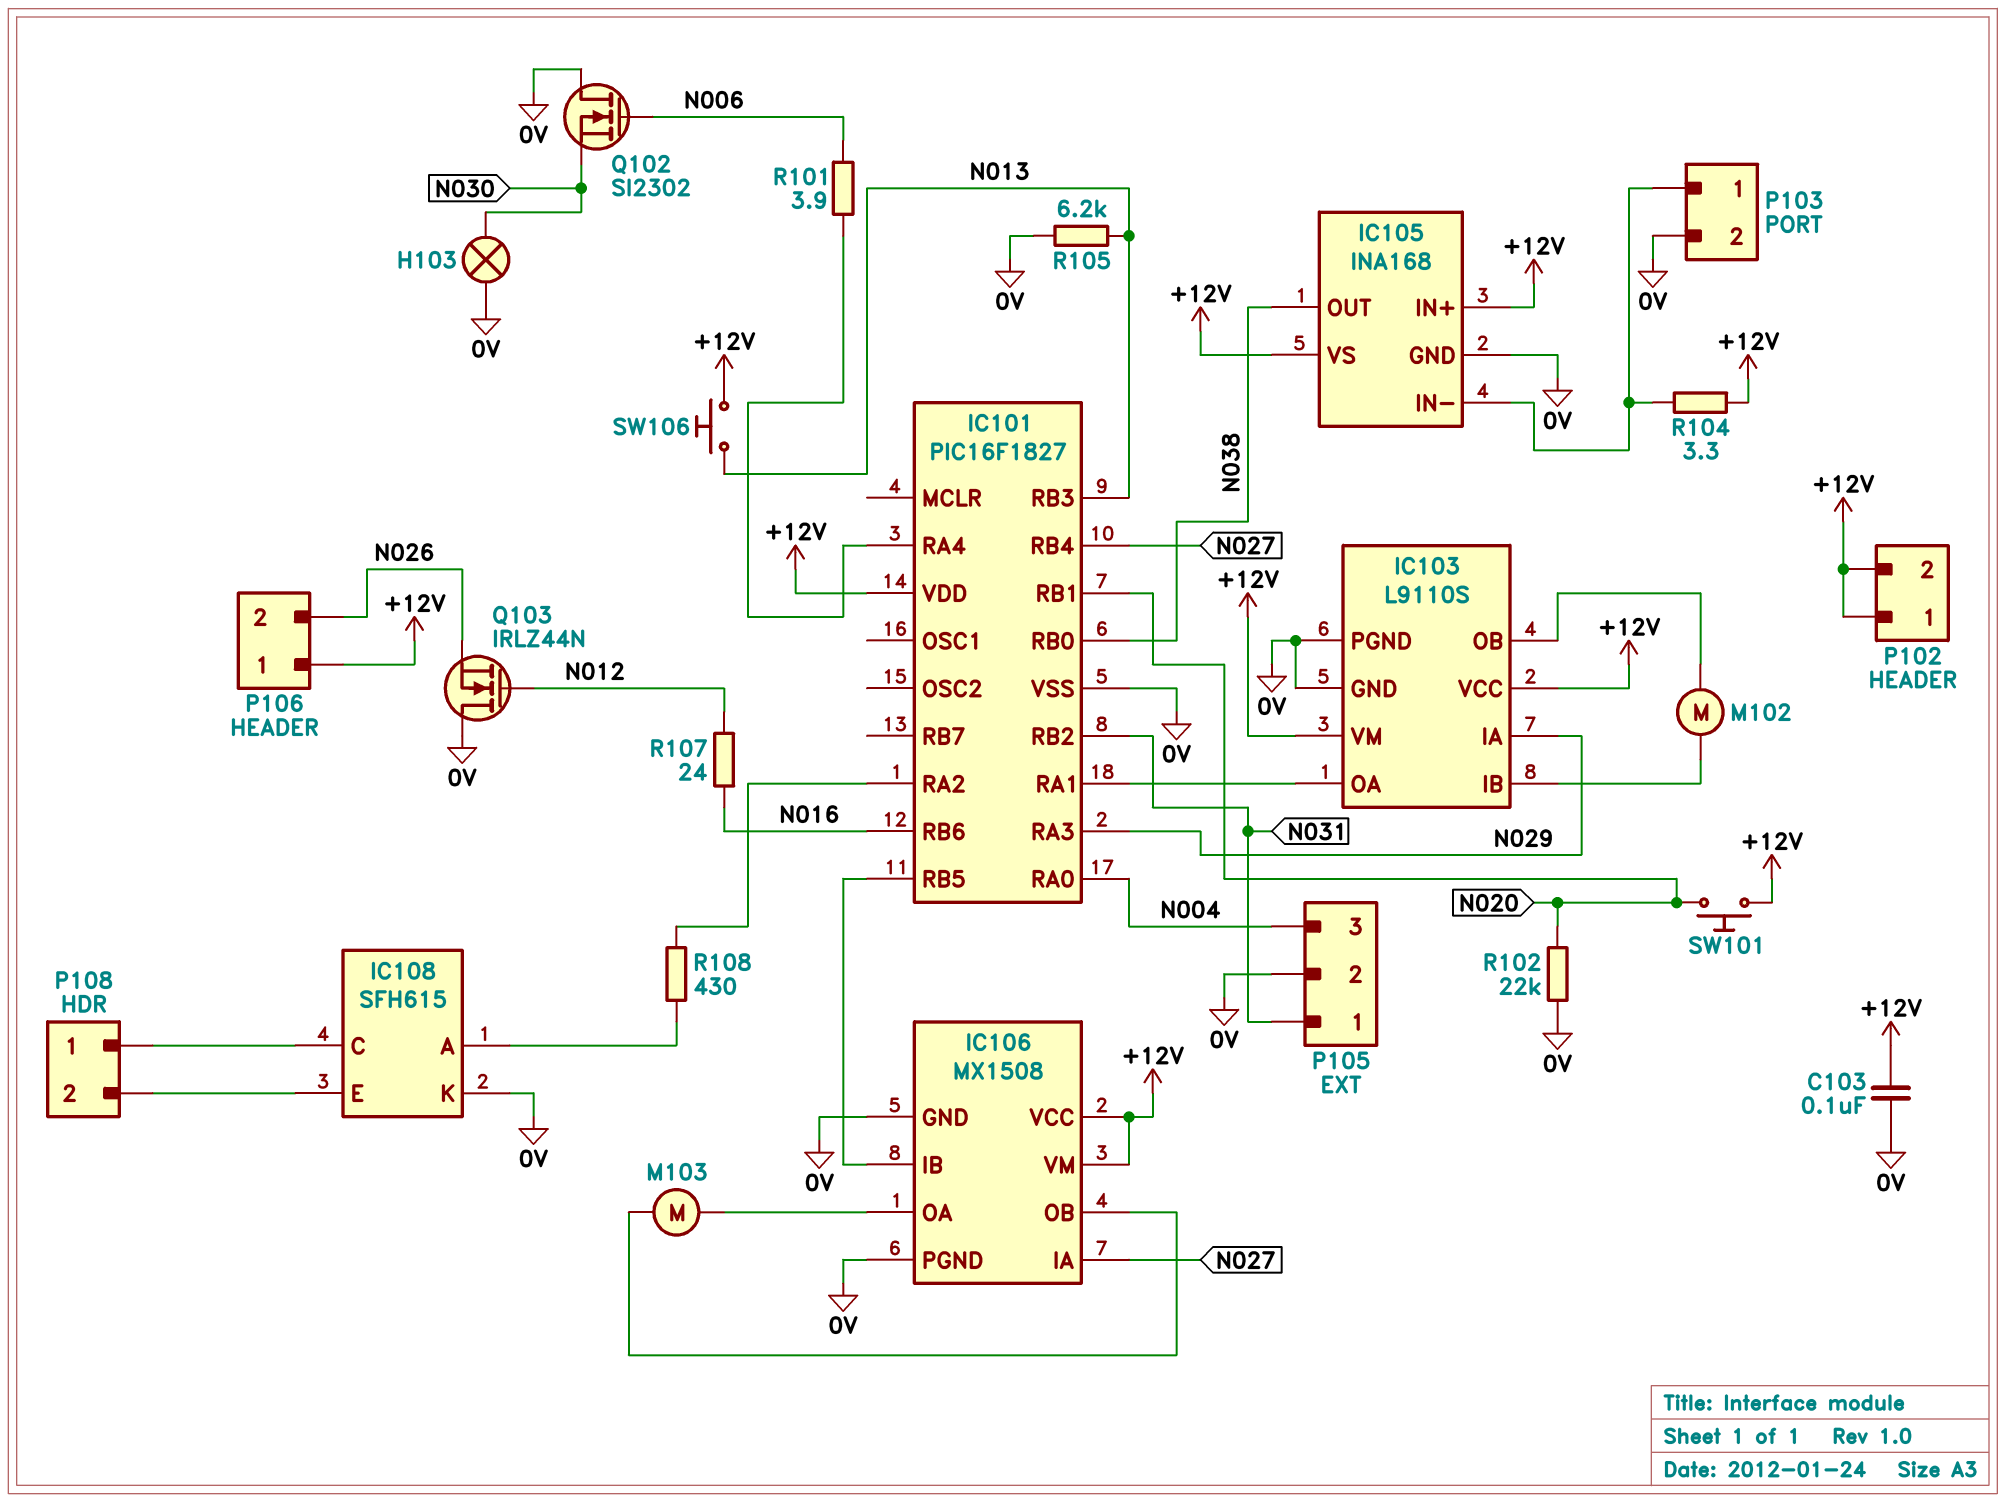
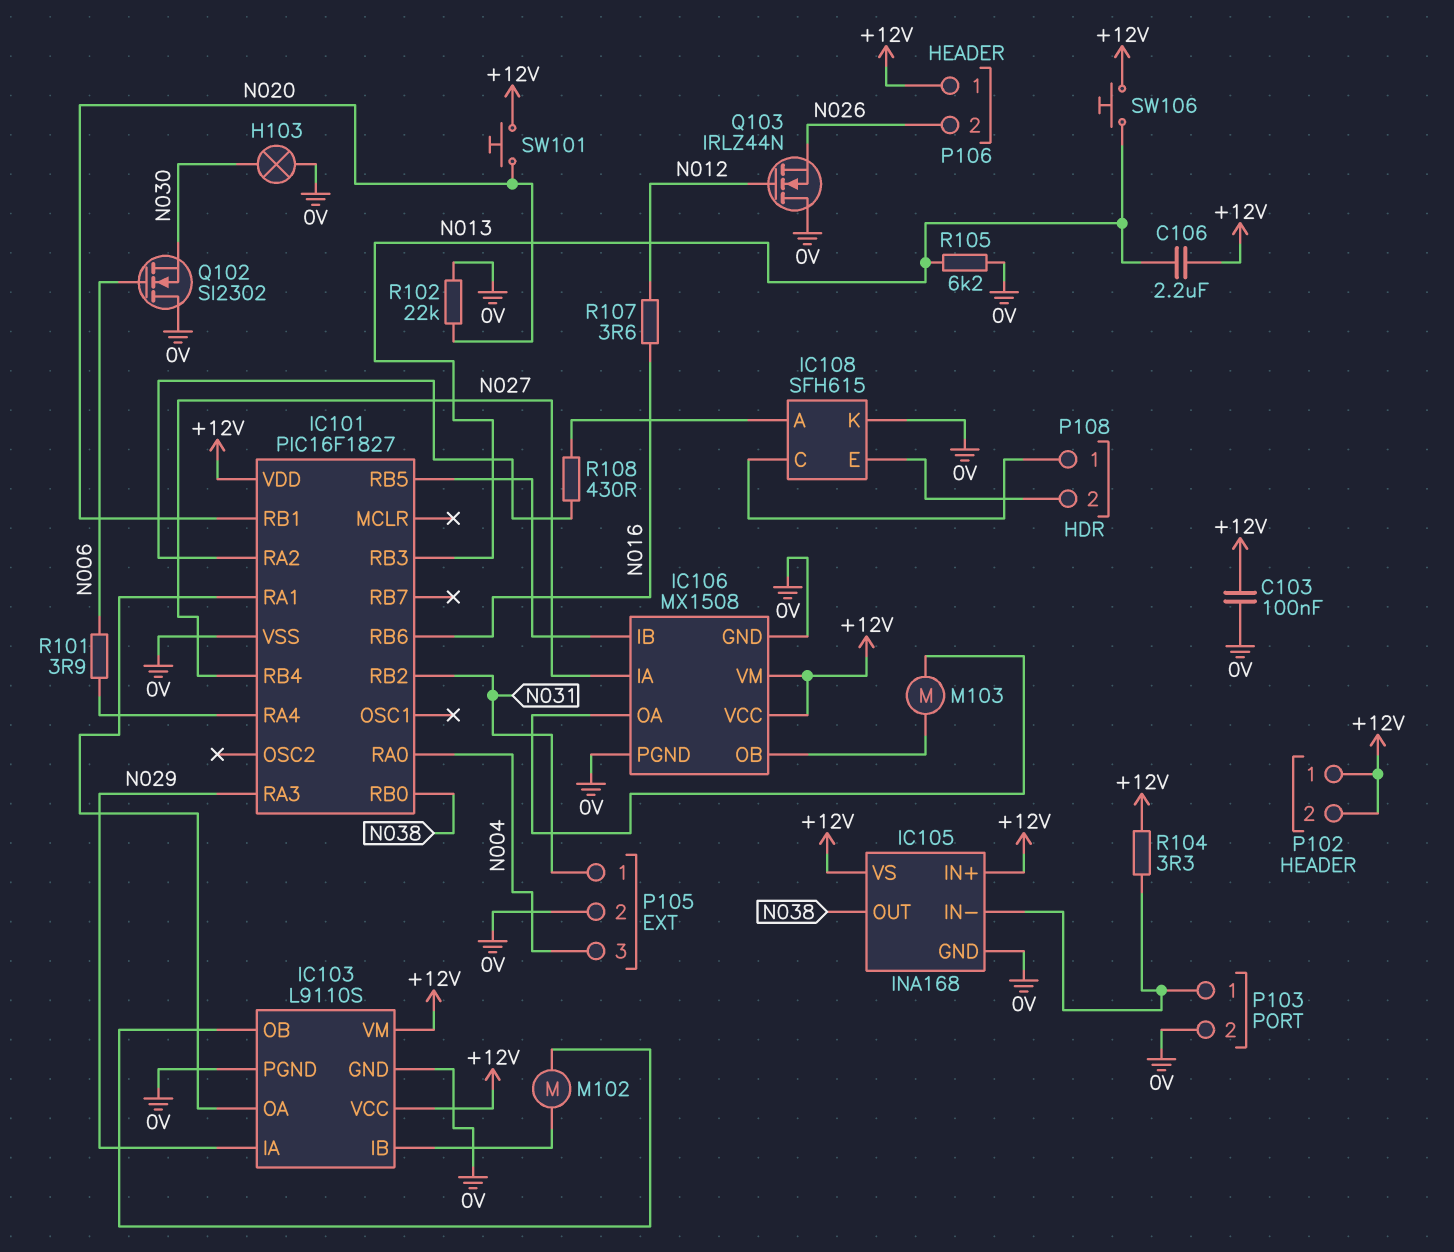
C106: none -> 2.2uF (+12V, N013)
R107: 24 (N012, N016) -> 3.6 (N012, N016)

